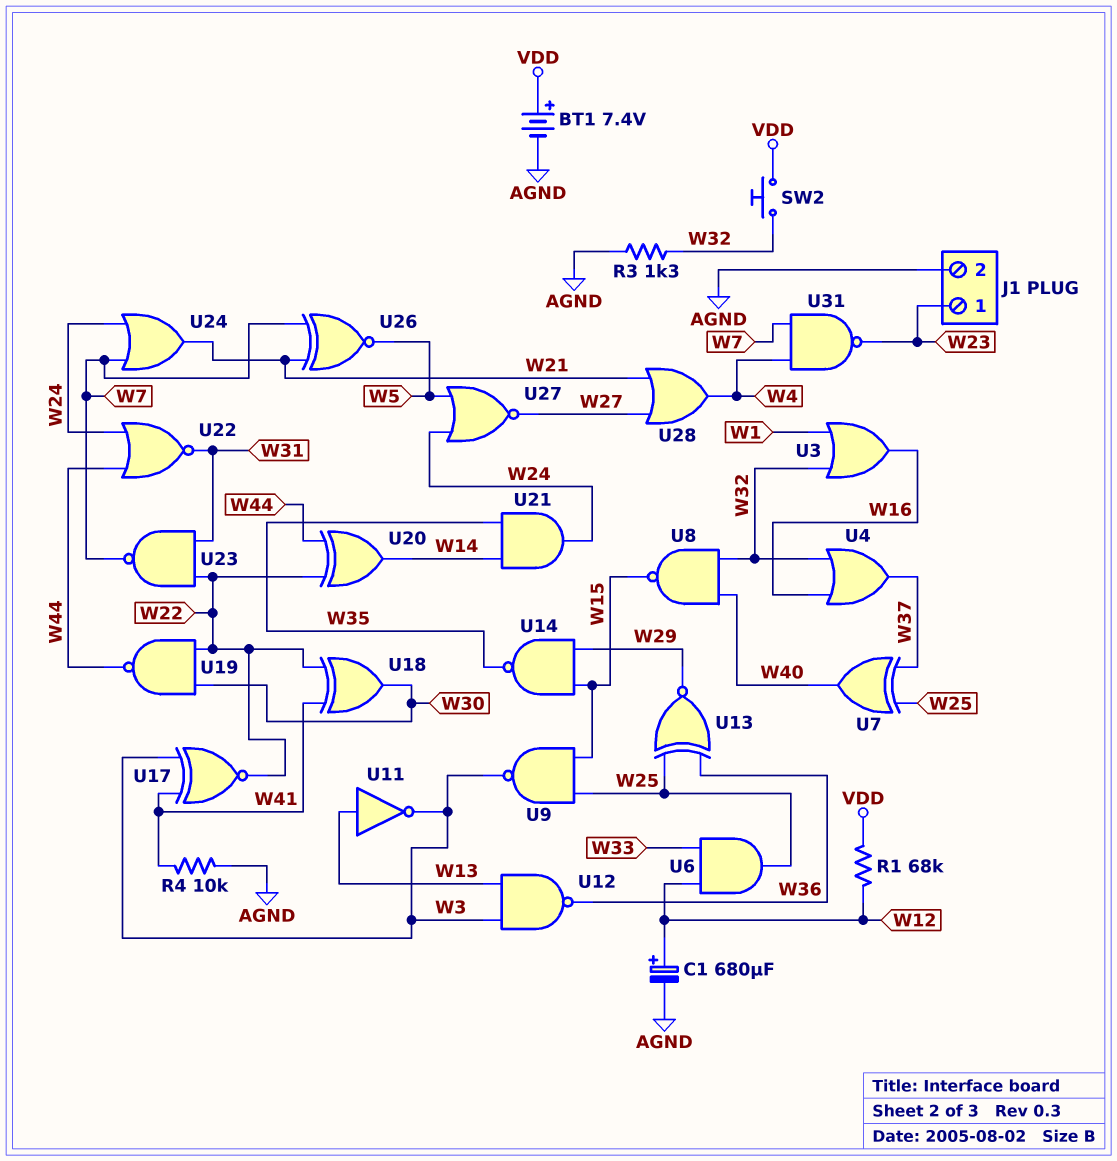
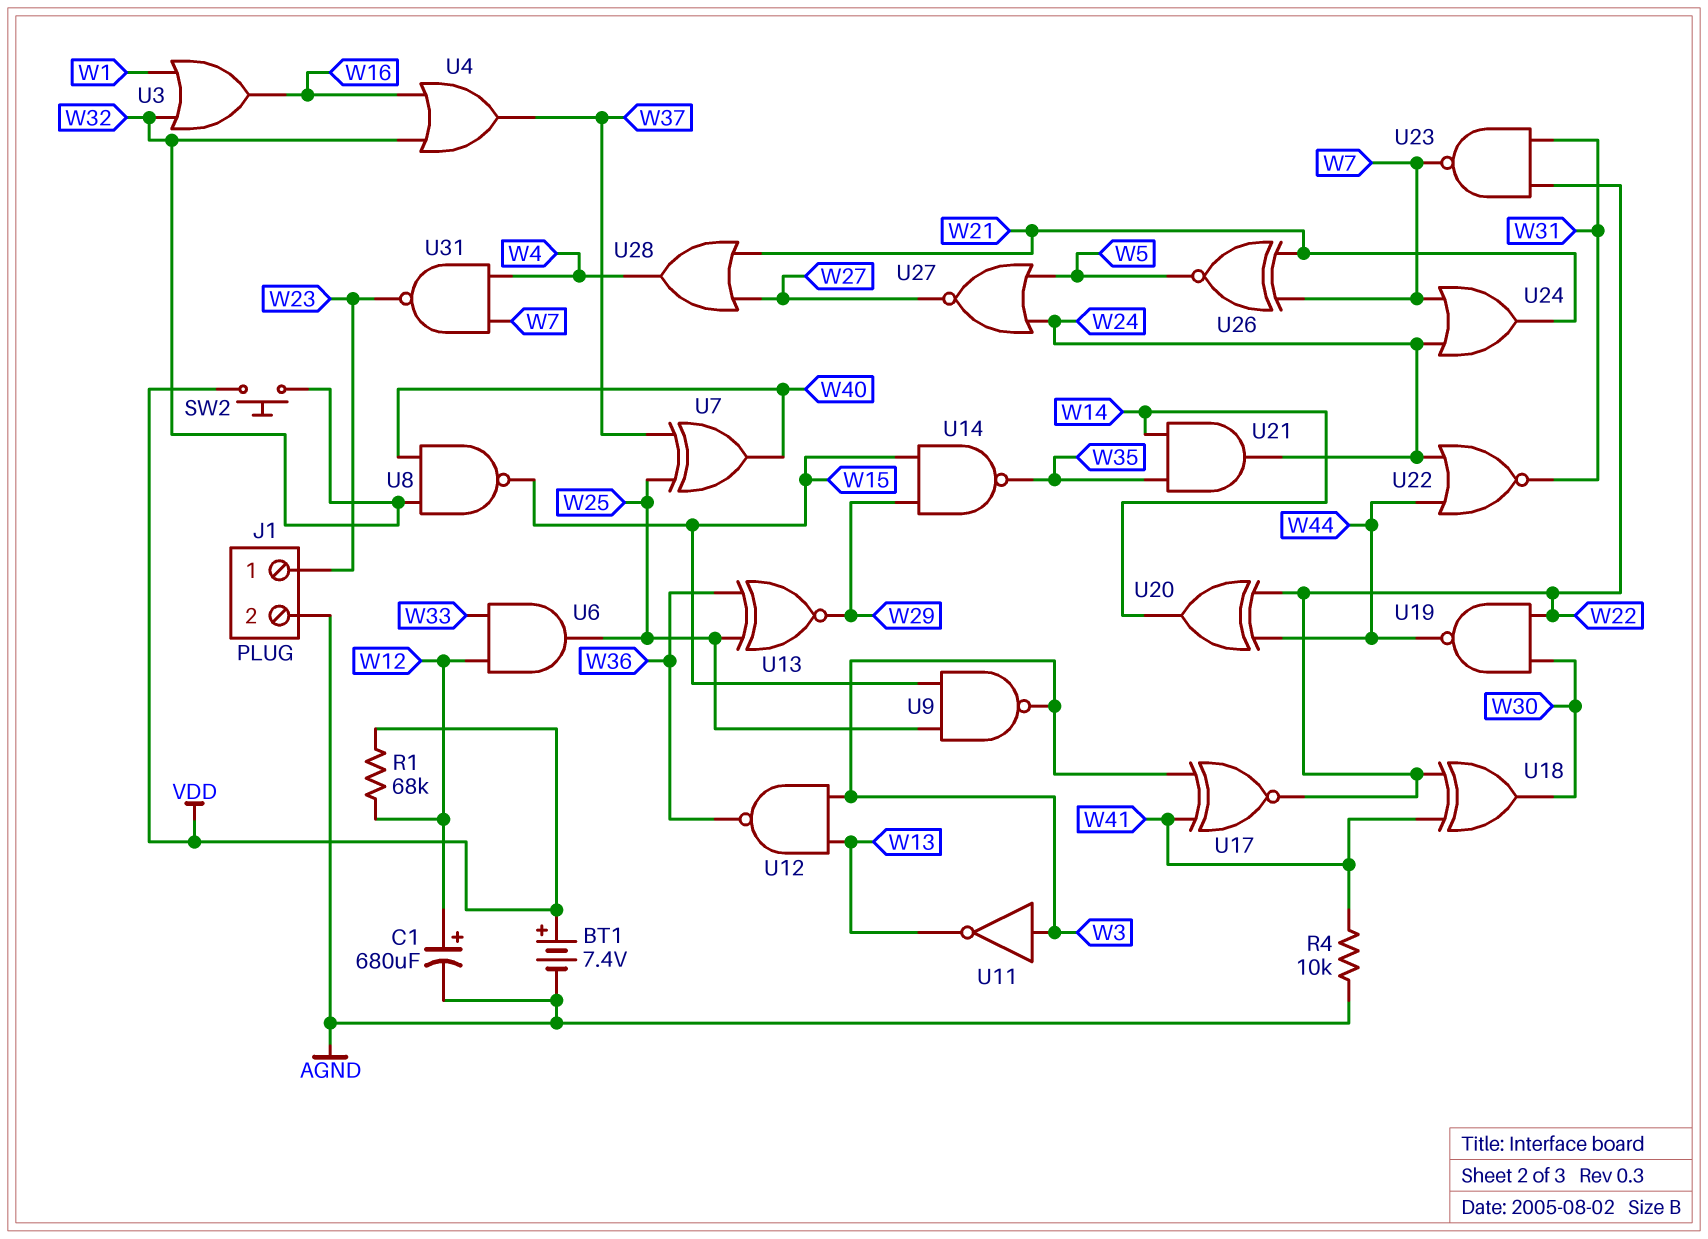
R3: 1.3k (AGND, W32) -> none
U11: NOT (in W13, out W3) -> NOT (in W3, out W13)

